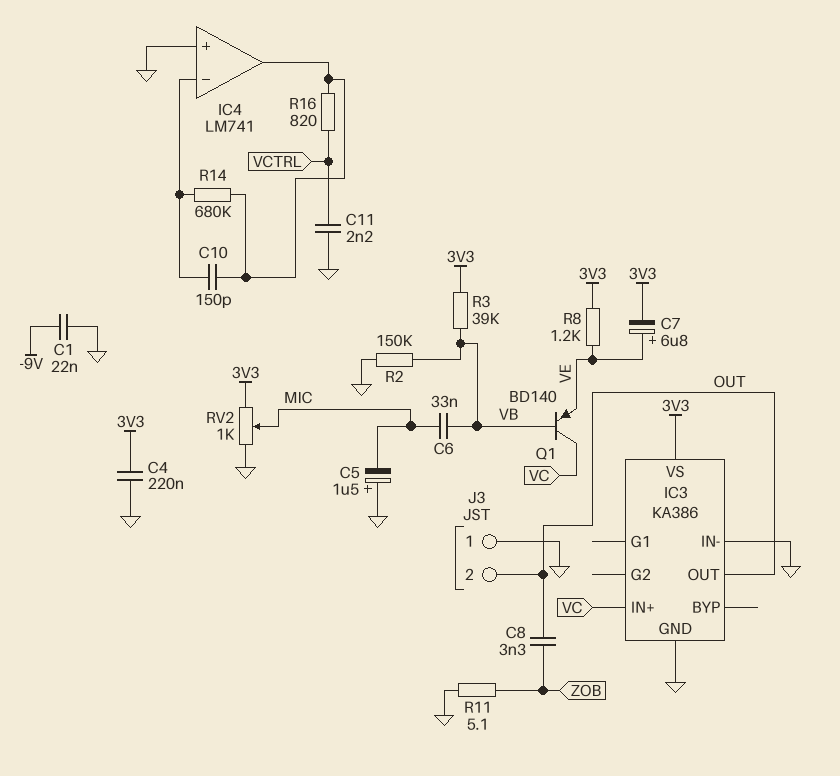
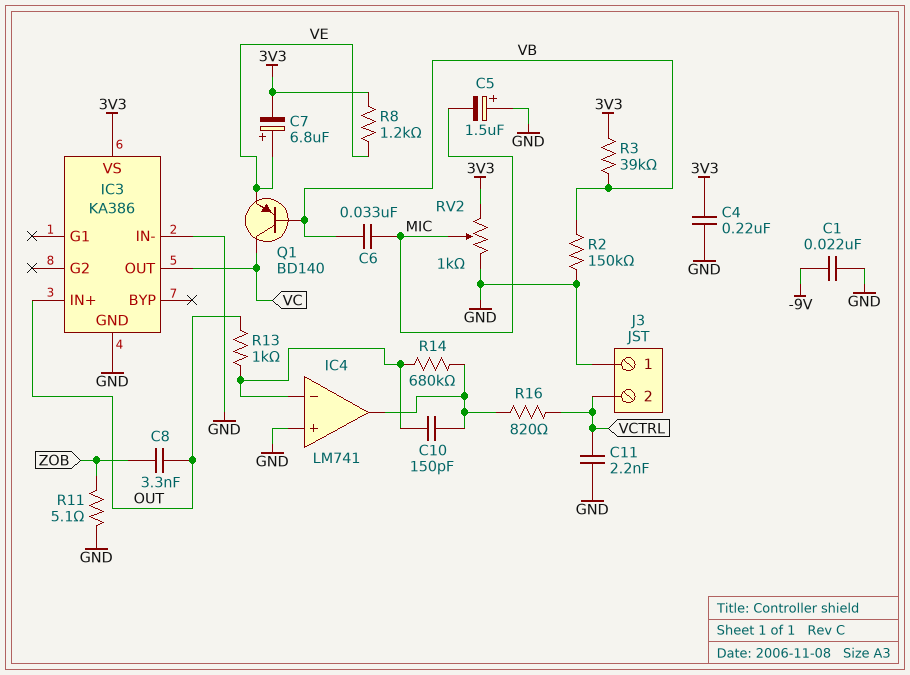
IC3 pin IN+: VC -> OUT
IC3 pin OUT: OUT -> VC
J3 pin 2: OUT -> VCTRL
R13: none -> 1k (IC4/in-, OUT)

